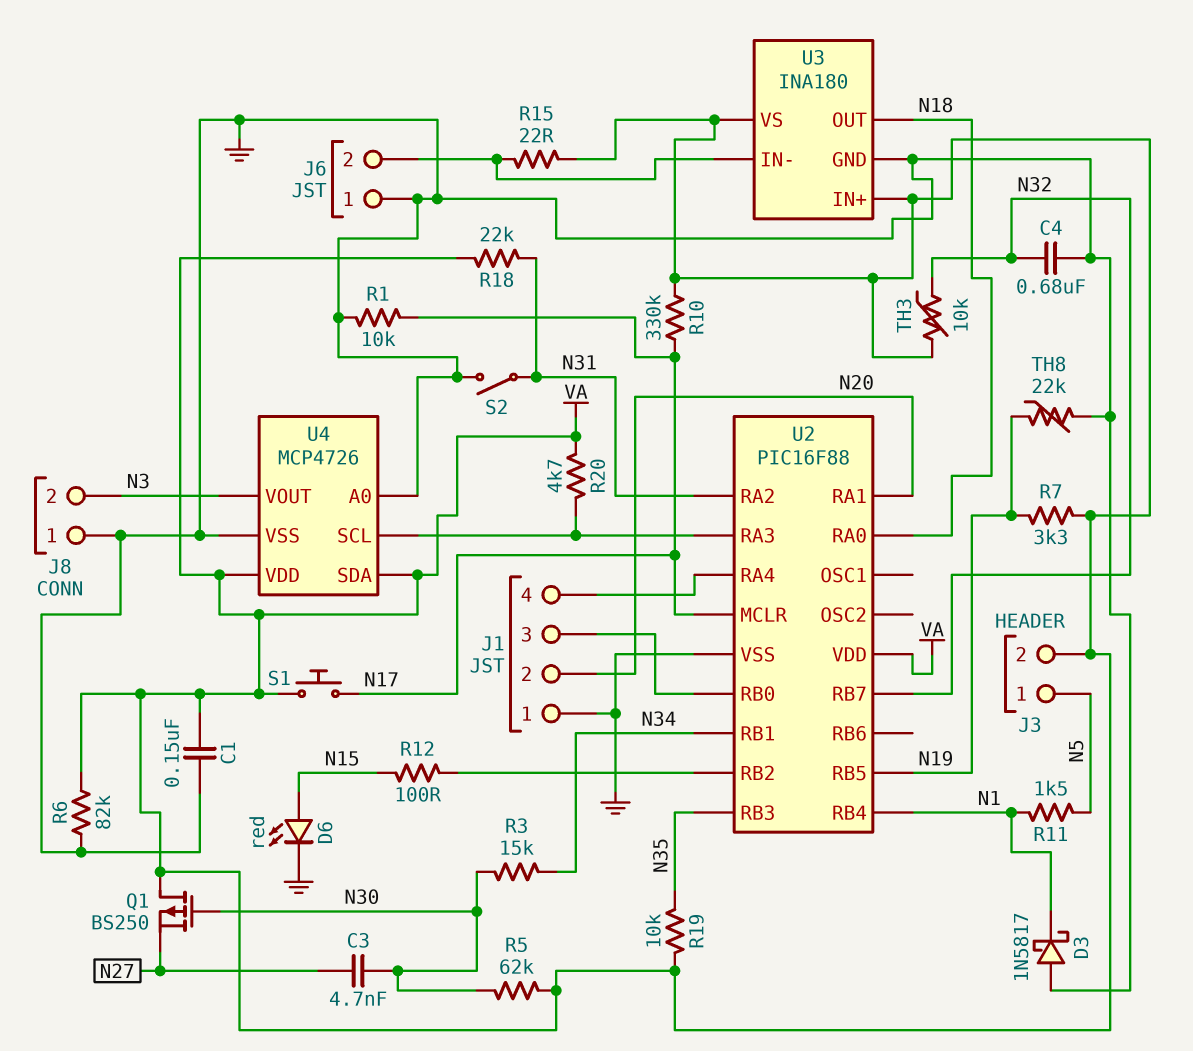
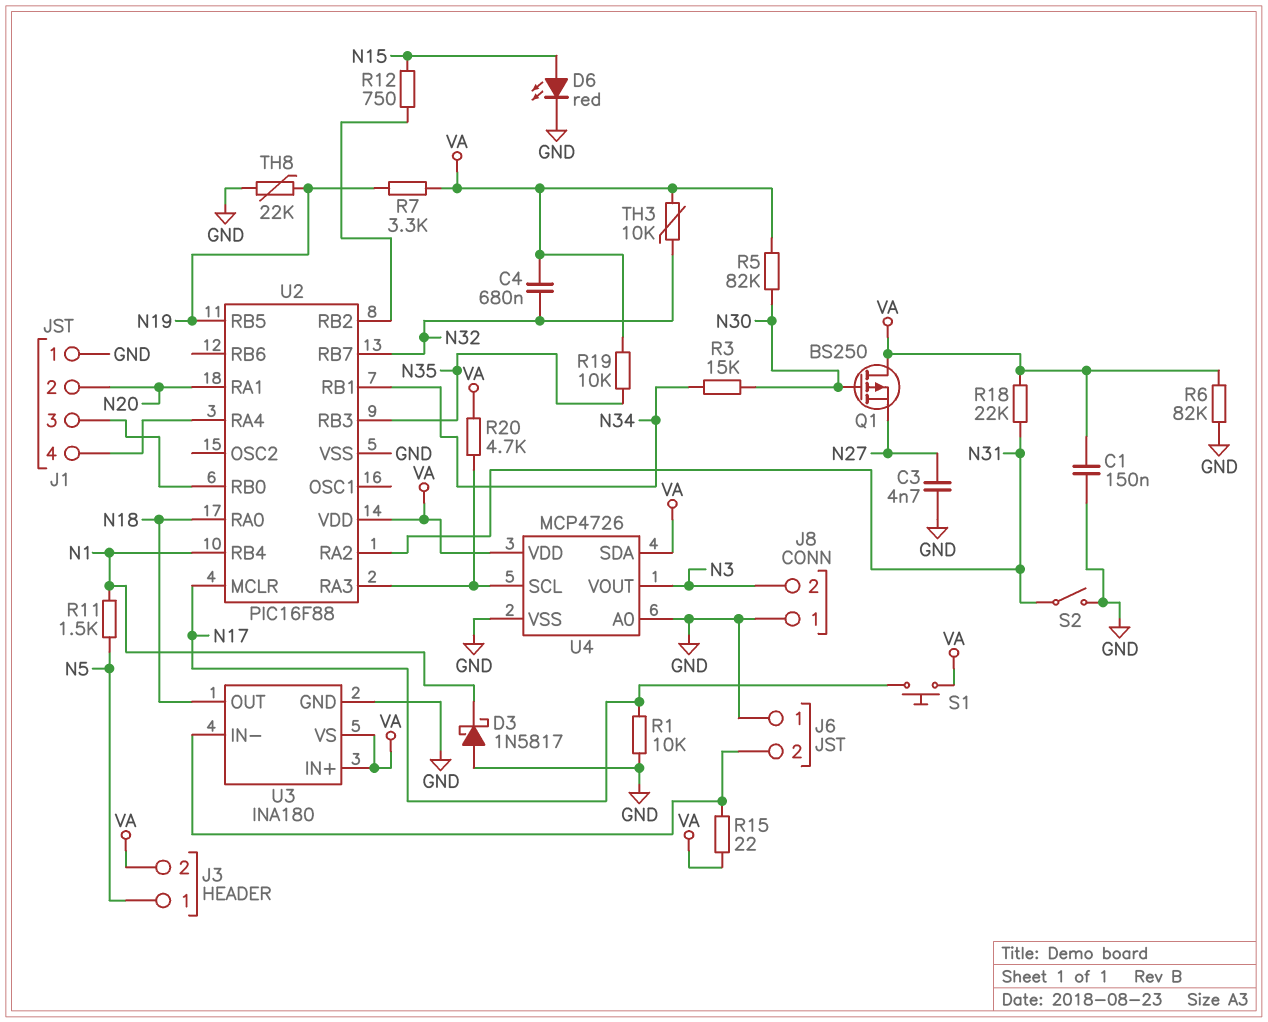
C3: 4.7nF (N27, N30) -> 4.7nF (GND, N27)
C4: 680nF (GND, N32) -> 680nF (N32, VA)
R5: 62k (N30, VA) -> 82k (N30, VA)
R10: 330k (N17, VA) -> none
R12: 100 (N15, U2/RB2) -> 750 (N15, U2/RB2)

